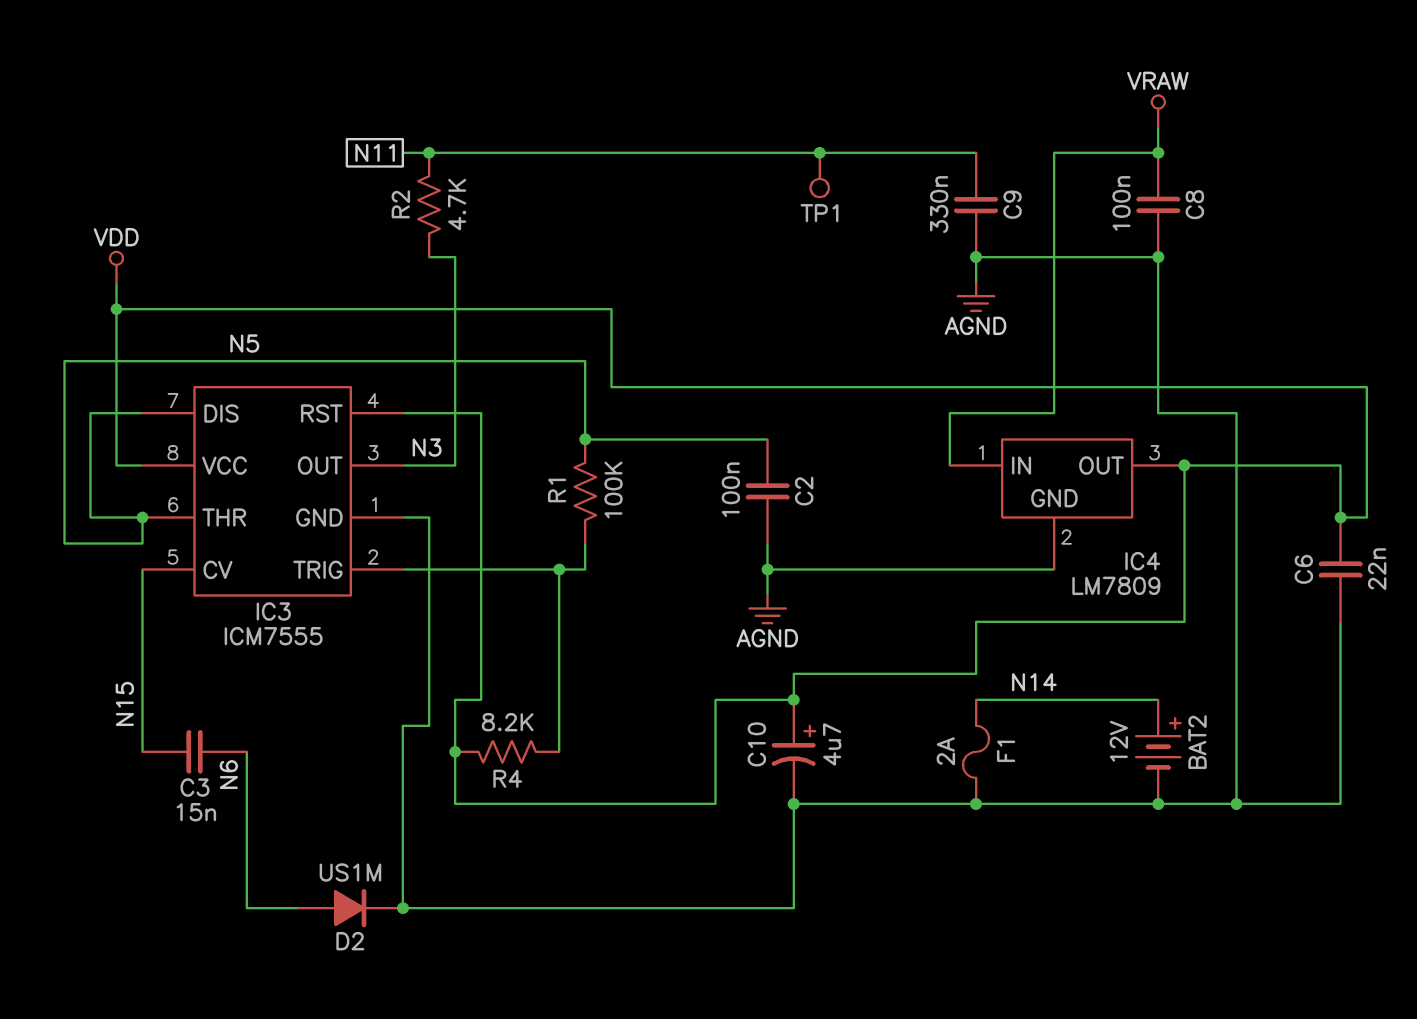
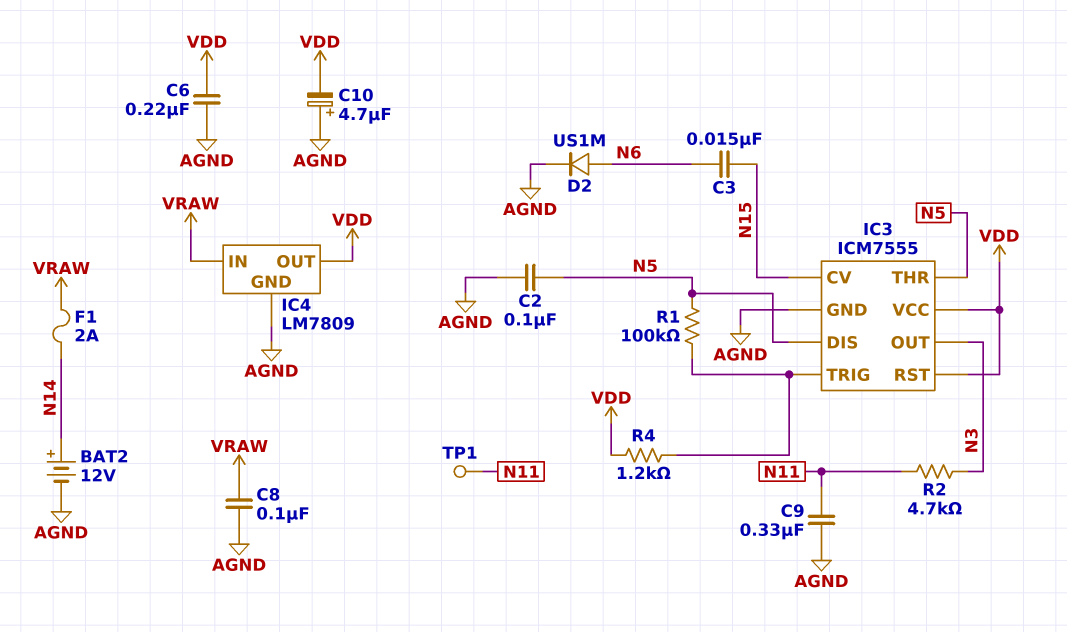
C6: 22nF (AGND, VDD) -> 220nF (AGND, VDD)
C10: 4.7uF (plus VDD, minus AGND) -> 4.7uF (plus AGND, minus VDD)
F1: 2A (AGND, N14) -> 2A (N14, VRAW)
R4: 8.2k (IC3/TRIG, VDD) -> 1.2k (IC3/TRIG, VDD)

